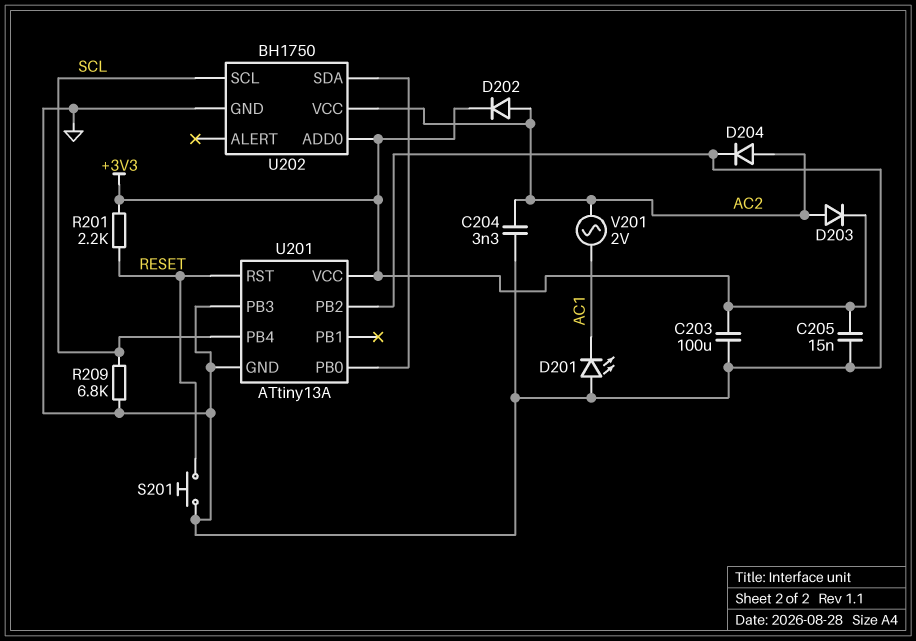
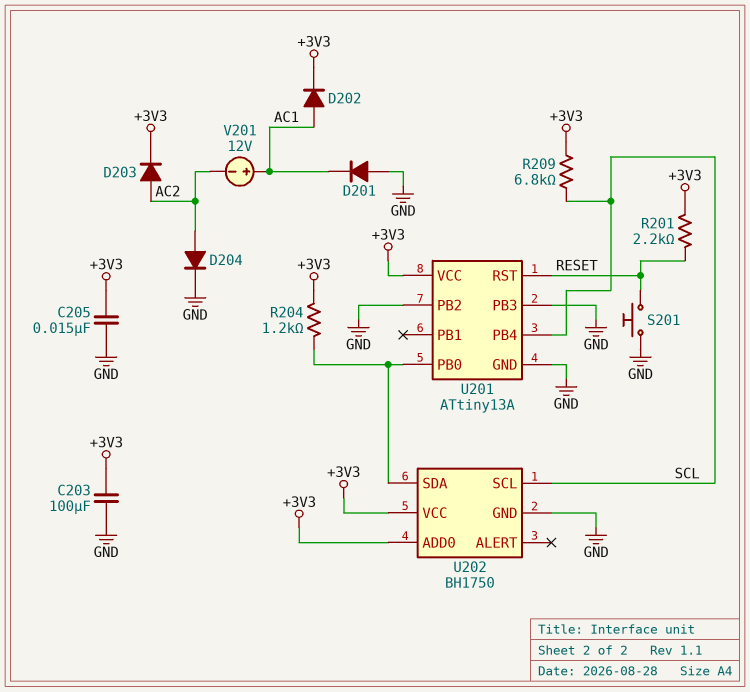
C204: 3.3nF (AC2, GND) -> none
D201: LED (A GND, K AC1) -> diode (A GND, K AC1)
D202: diode (A AC2, K +3V3) -> diode (A AC1, K +3V3)
R204: none -> 1.2k (+3V3, U201/PB0)
R209: 6.8k (GND, SCL) -> 6.8k (+3V3, SCL)
U202 pin VCC: AC2 -> +3V3
V201: AC 2V (AC1, AC2) -> 12V (plus AC1, minus AC2)

